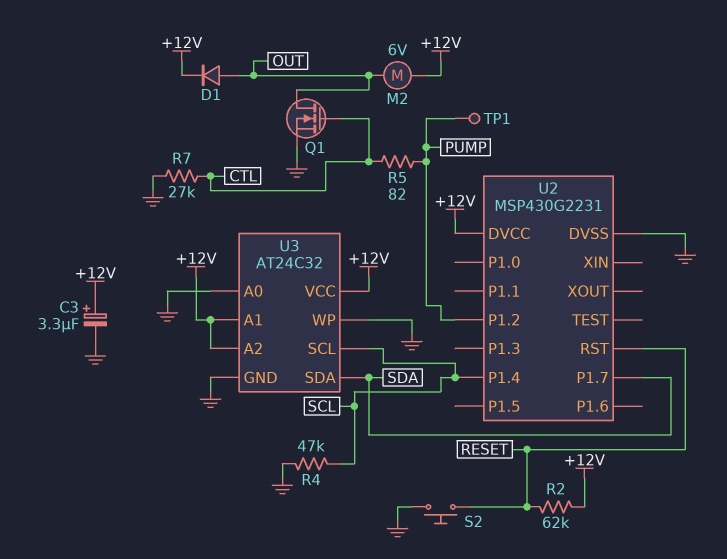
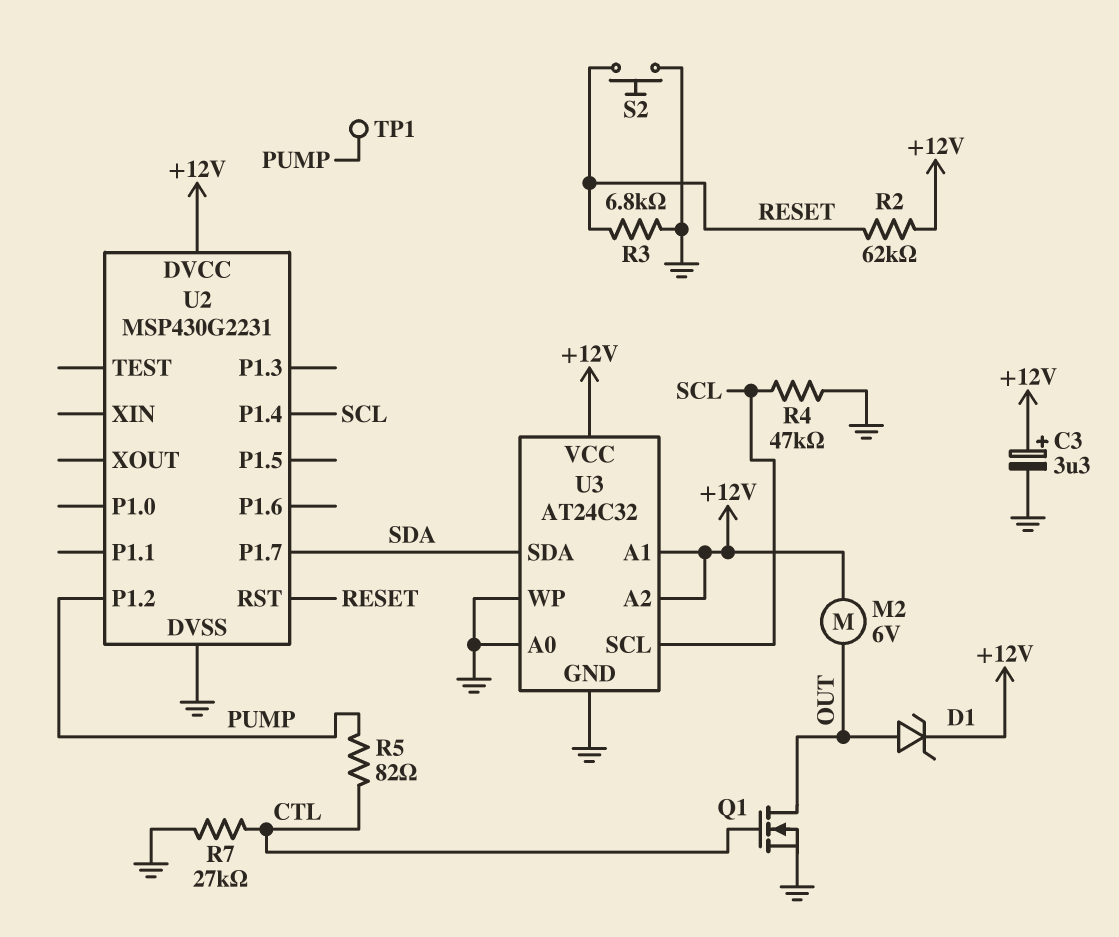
D1: diode (A OUT, K +12V) -> zener (A OUT, K +12V)
R3: none -> 6.8k (GND, RESET)

